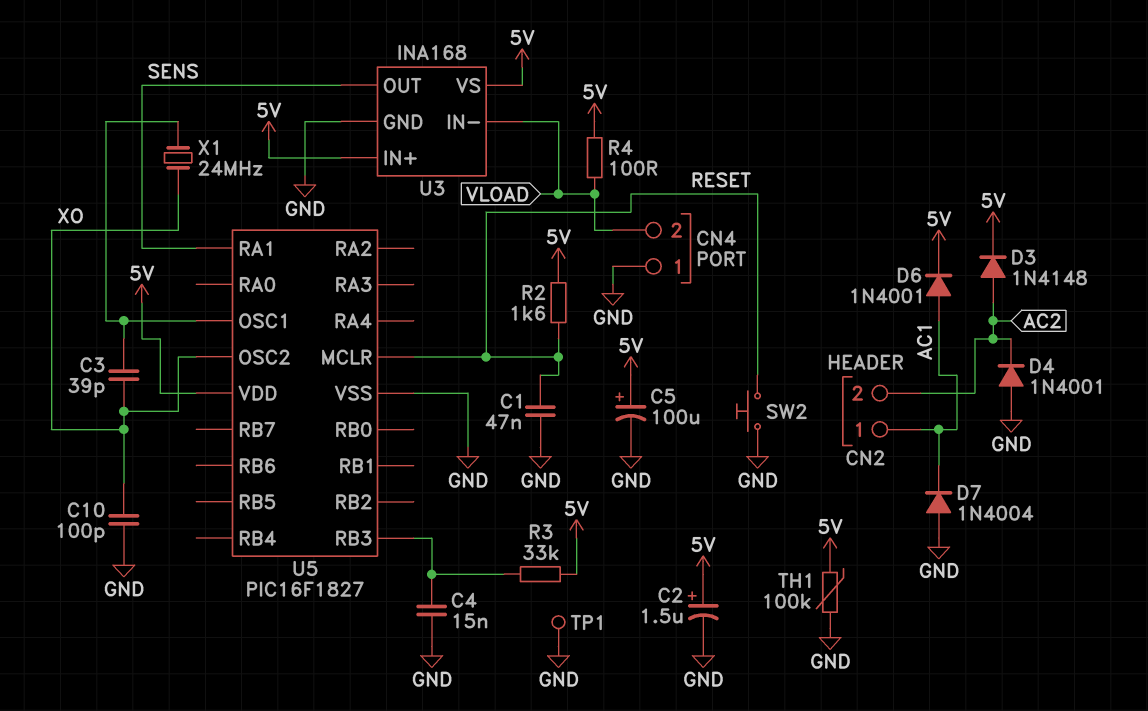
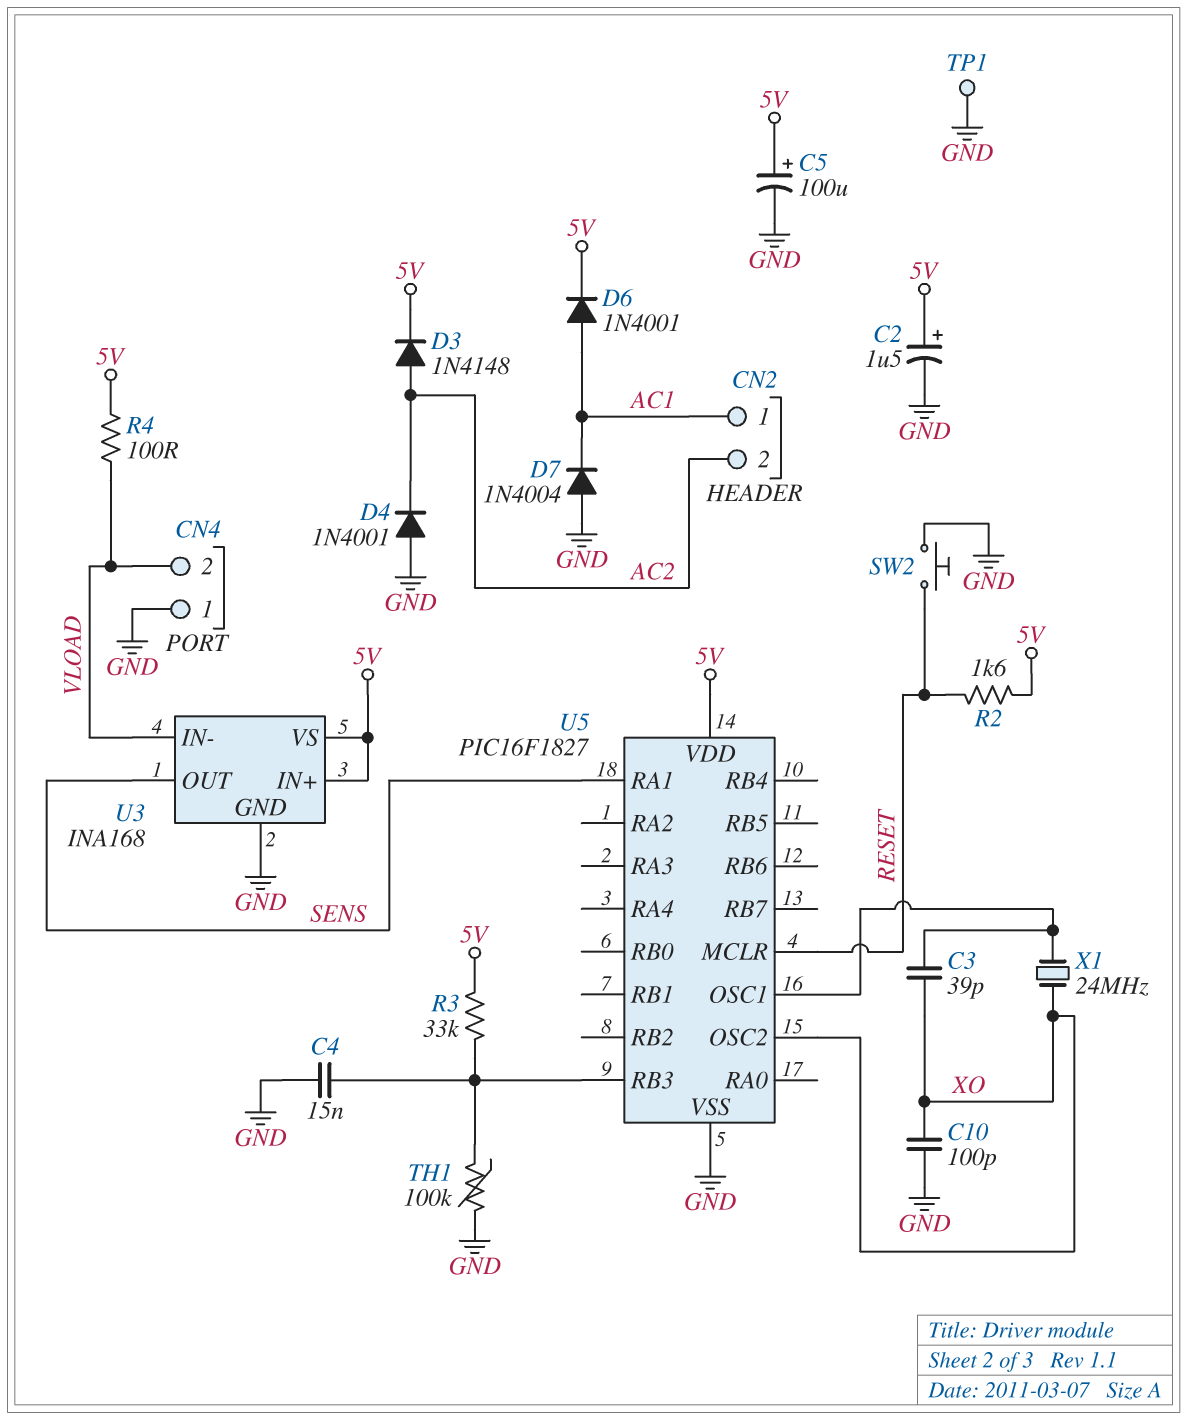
C1: 47nF (GND, RESET) -> none
TH1: 100k (5V, GND) -> 100k (GND, U5/RB3)

